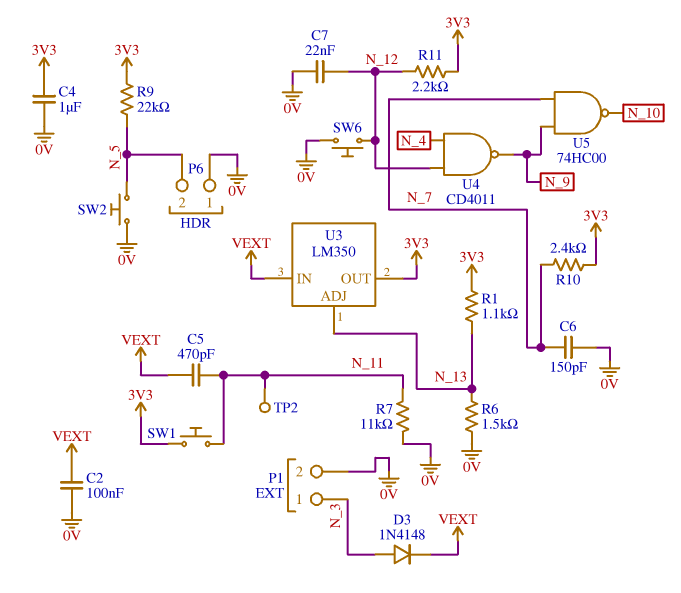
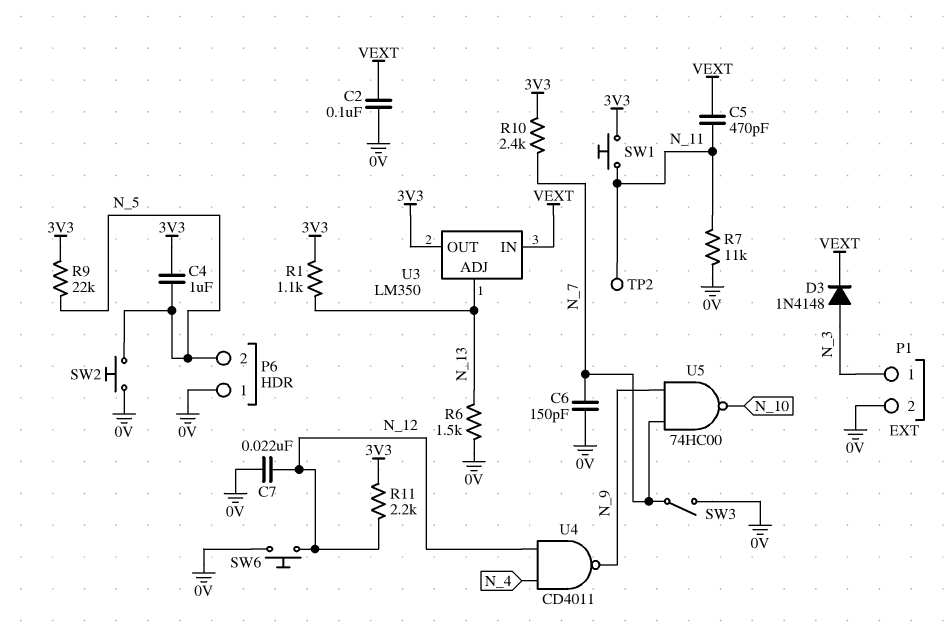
C4: 1uF (0V, 3V3) -> 1uF (3V3, N_5)
SW3: none -> switch (0V, N_7)

